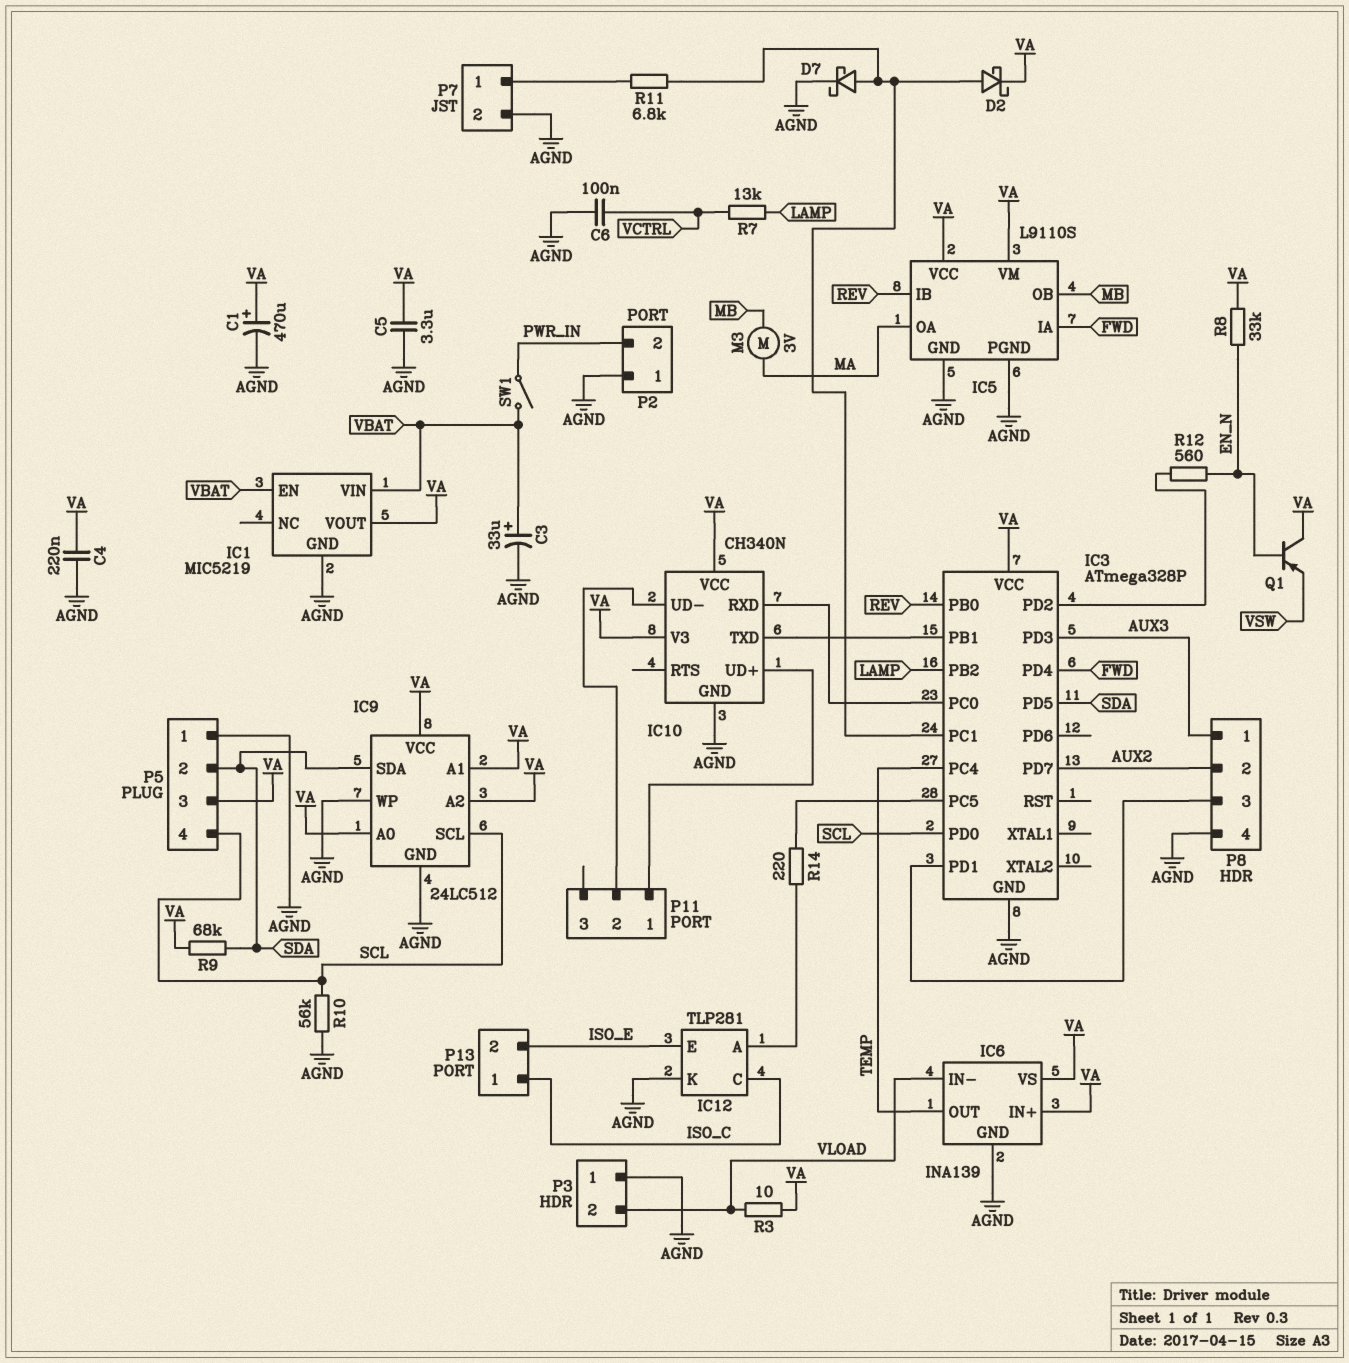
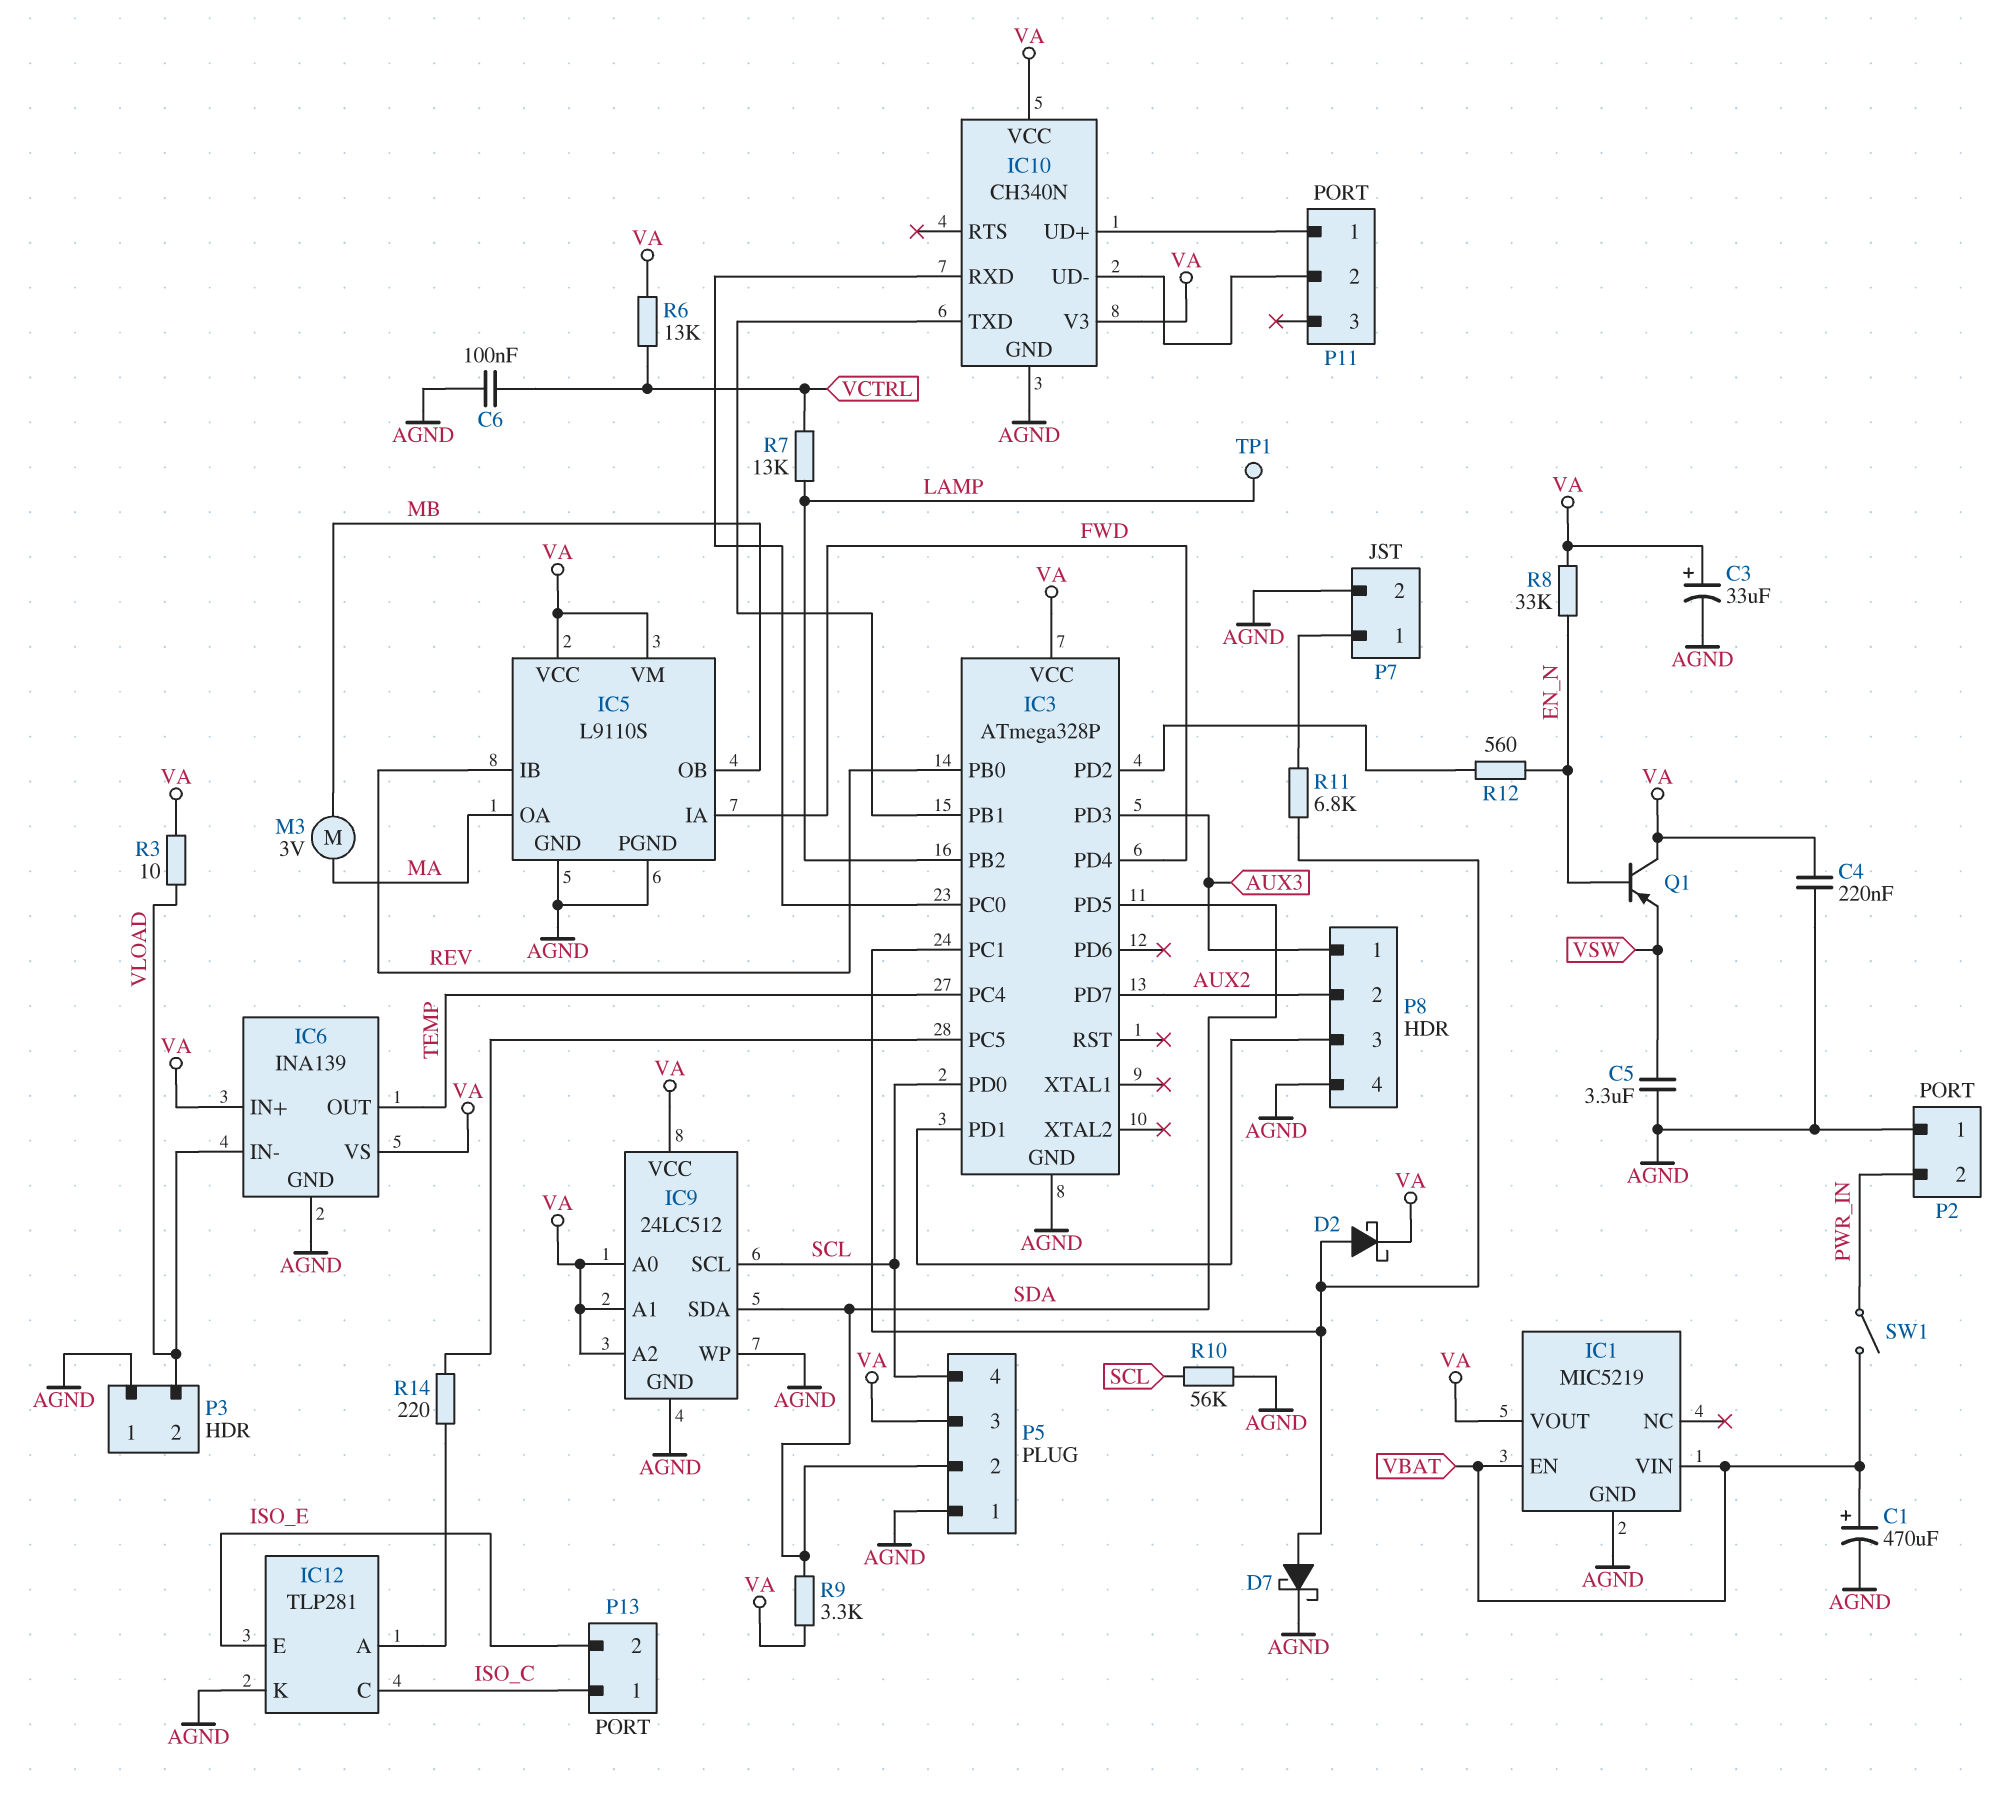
C1: 470uF (plus VA, minus AGND) -> 470uF (plus VBAT, minus AGND)
C3: 33uF (plus VBAT, minus AGND) -> 33uF (plus VA, minus AGND)
C5: 3.3uF (AGND, VA) -> 3.3uF (AGND, VSW)
R6: none -> 13k (VA, VCTRL)
R9: 68k (SDA, VA) -> 3.3k (SDA, VA)
TP1: none -> test point (LAMP)

